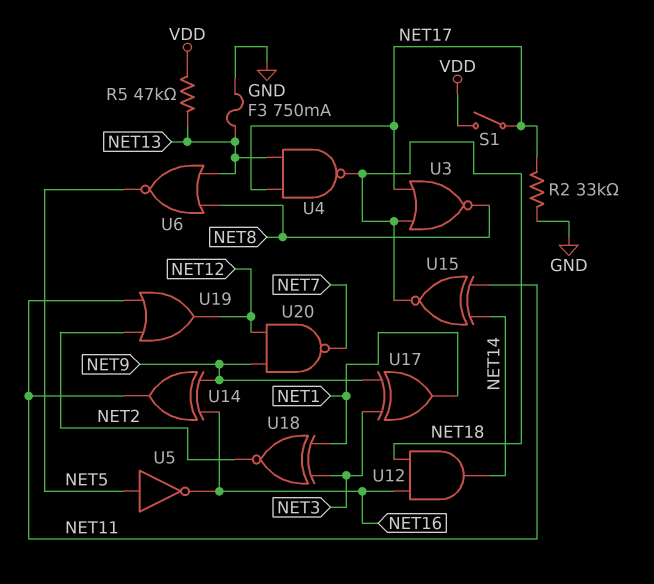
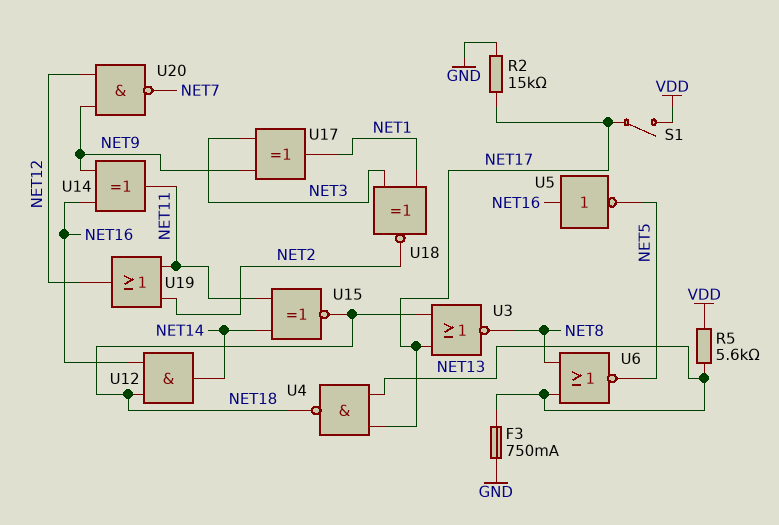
R2: 33k (GND, NET17) -> 15k (GND, NET17)
R5: 47k (NET13, VDD) -> 5.6k (NET13, VDD)
U5: NOT (in NET5, out NET16) -> NOT (in NET16, out NET5)

